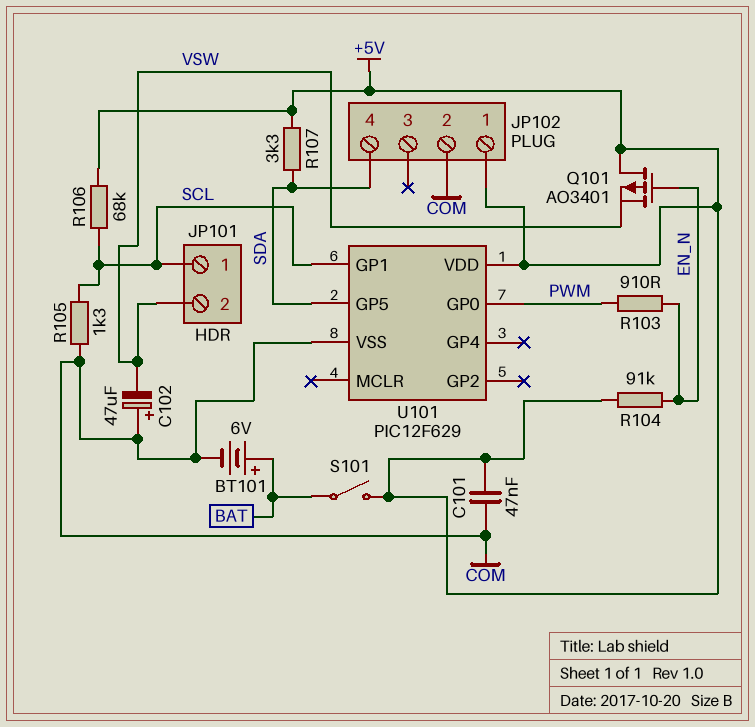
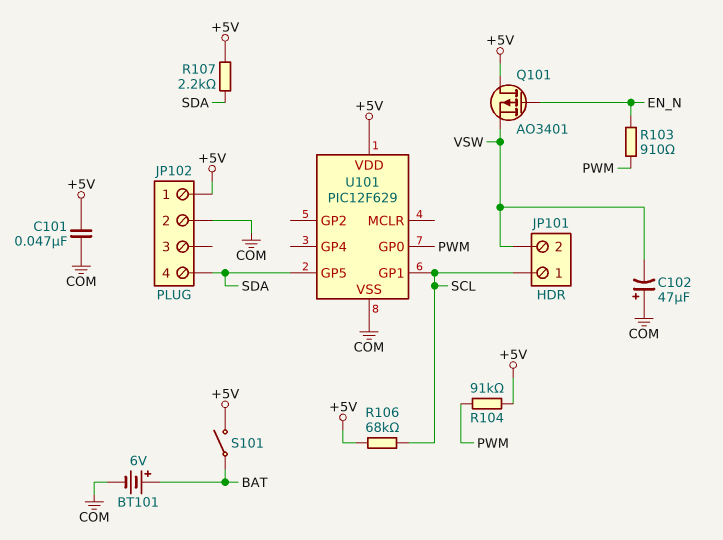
R104: 91k (+5V, EN_N) -> 91k (+5V, PWM)
R105: 1.3k (COM, SCL) -> none
R107: 3.3k (+5V, SDA) -> 2.2k (+5V, SDA)

